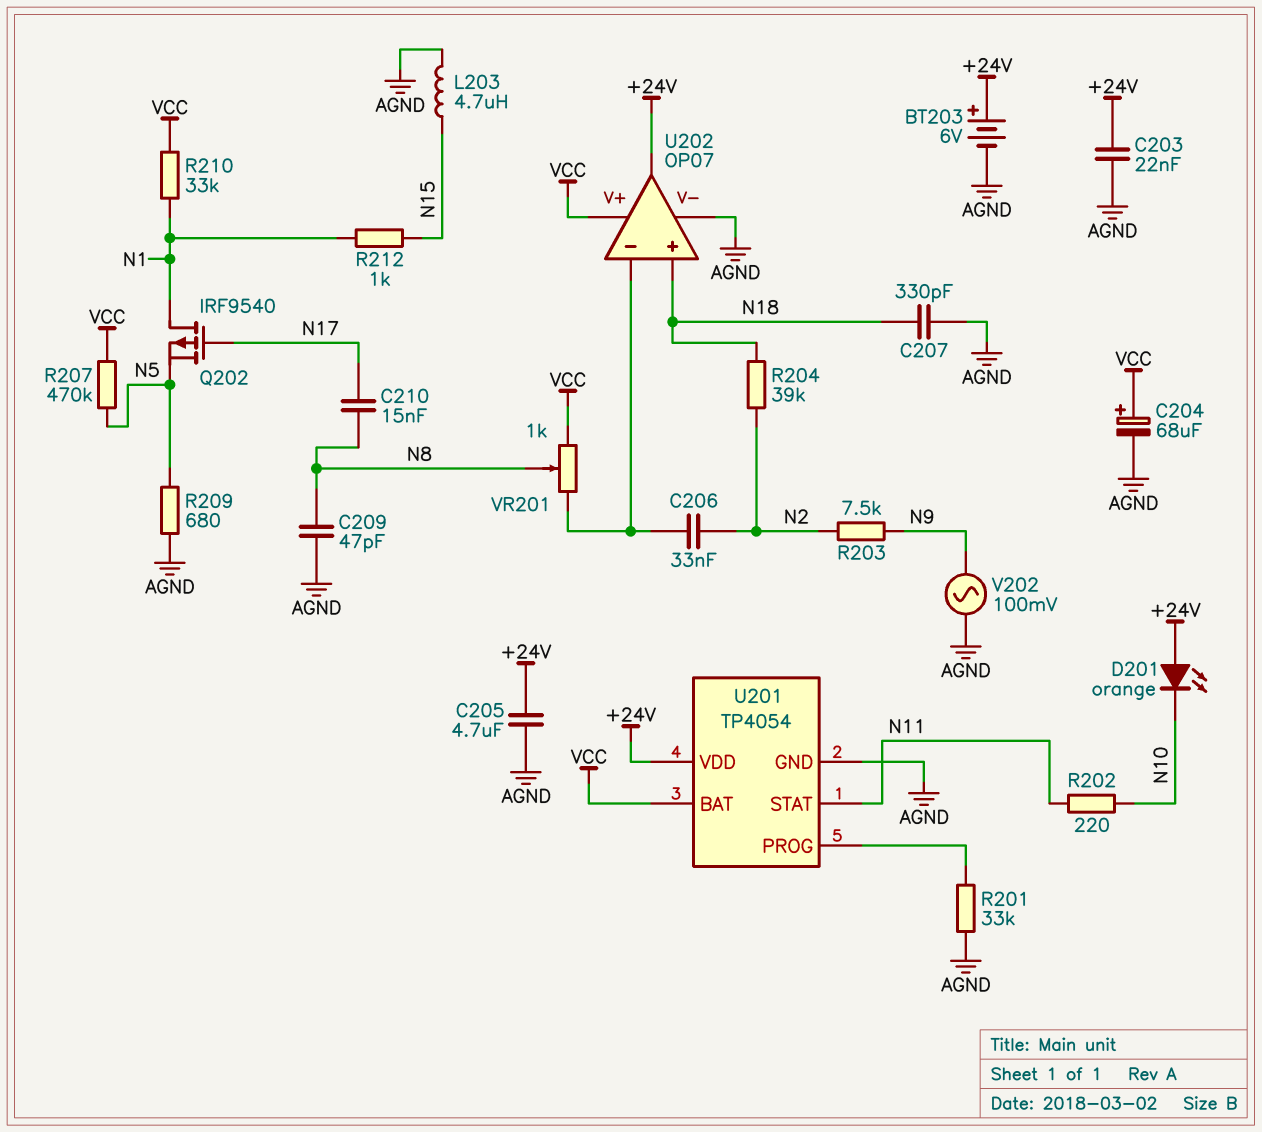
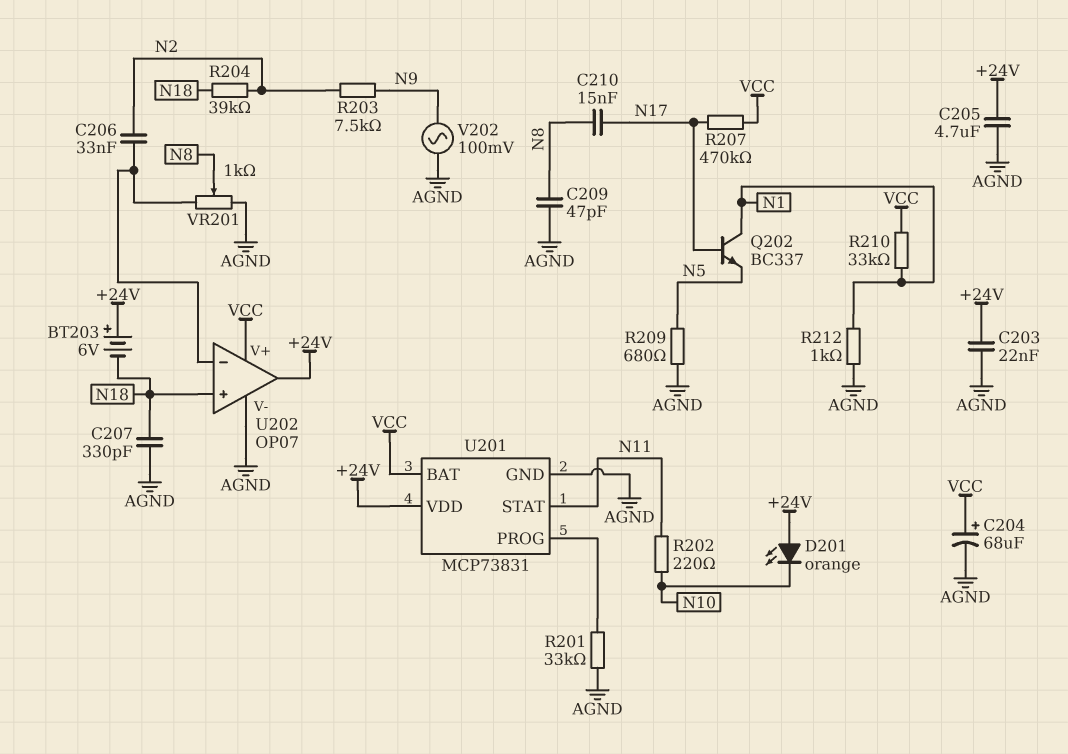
BT203: 6V (plus +24V, minus AGND) -> 6V (plus +24V, minus N18)
L203: 4.7uH (AGND, N15) -> none
Q202: PMOS IRF9540 (G N17, D N1, S N5) -> NPN BC337 (B N17, C N1, E N5)
R207: 470k (N5, VCC) -> 470k (N17, VCC)
R212: 1k (N1, N15) -> 1k (AGND, N1)
U201: TP4054 -> MCP73831
VR201: 1k (U202/in-, VCC, wiper N8) -> 1k (AGND, U202/in-, wiper N8)

